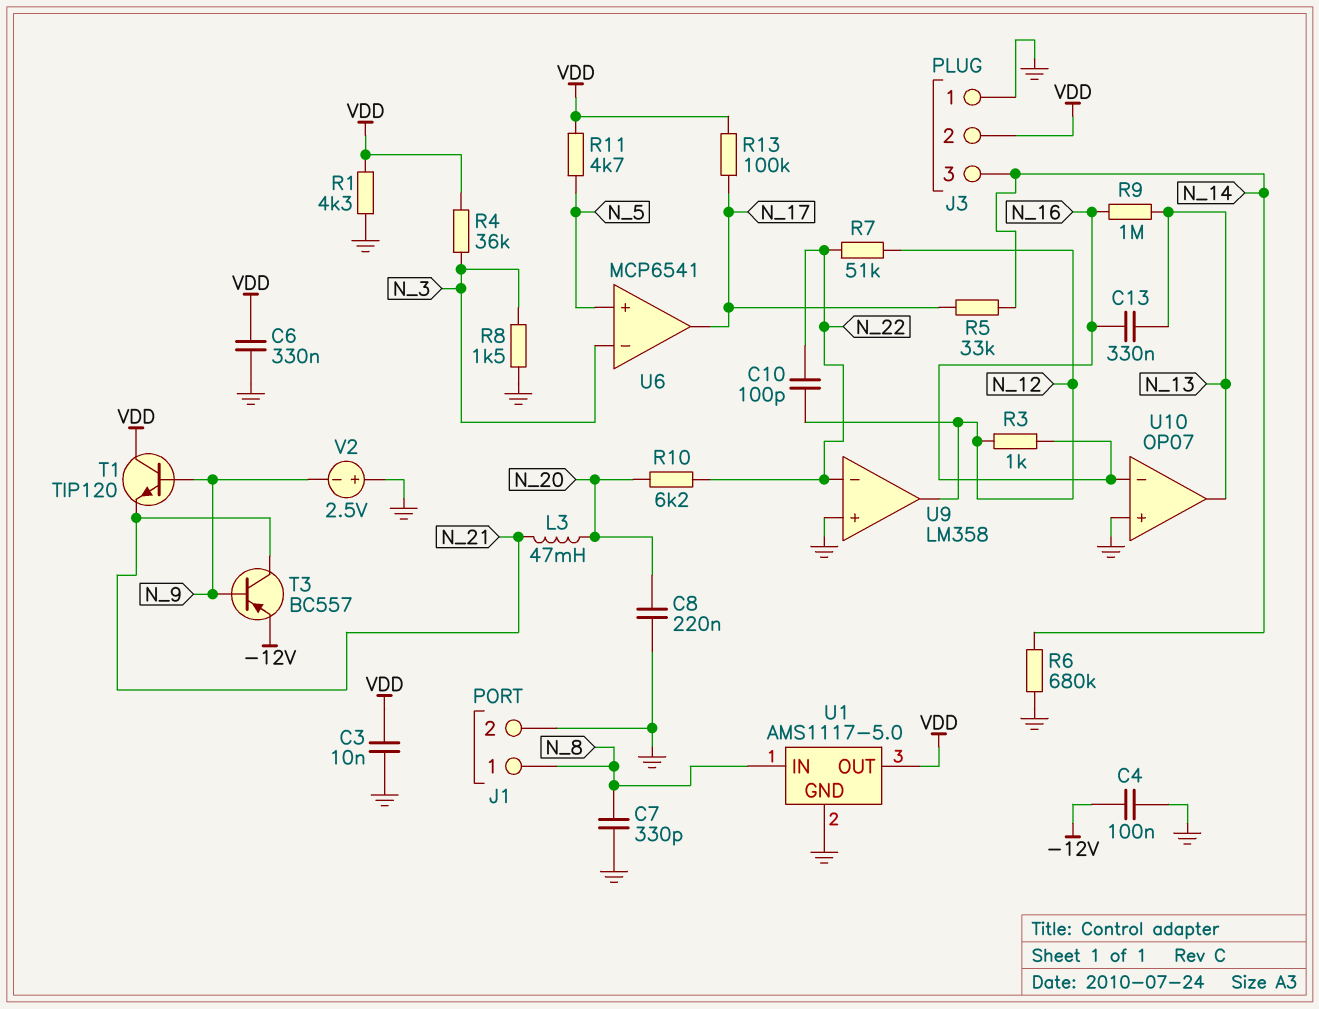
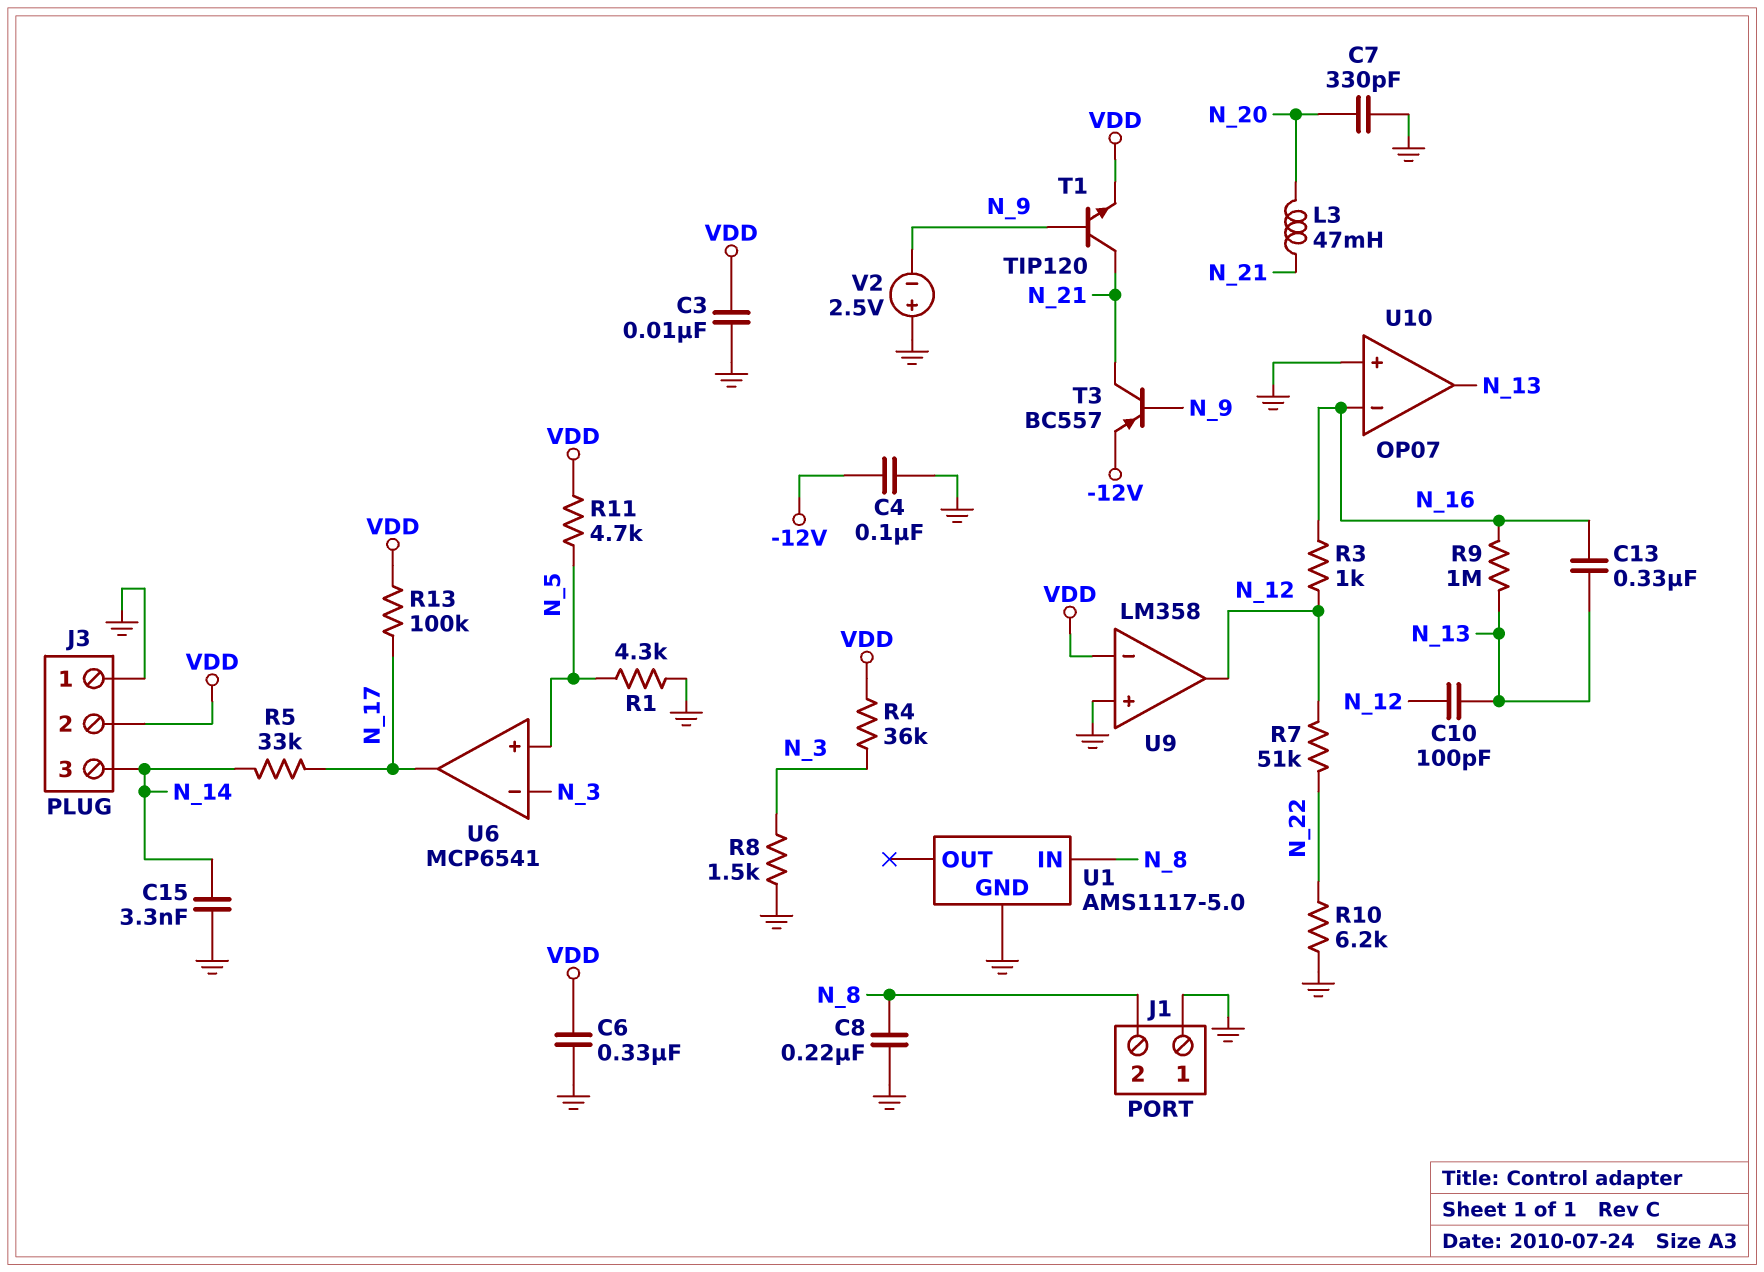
C7: 330pF (GND, N_8) -> 330pF (GND, N_20)
C8: 220nF (GND, N_20) -> 220nF (GND, N_8)
C10: 100pF (N_12, N_22) -> 100pF (N_12, N_13)
C15: none -> 3.3nF (GND, N_14)
J1 pin 1: N_8 -> GND
J1 pin 2: GND -> N_8
R1: 4.3k (GND, VDD) -> 4.3k (GND, N_5)
R6: 680k (GND, N_14) -> none
R10: 6.2k (N_20, N_22) -> 6.2k (GND, N_22)
T1: NPN TIP120 (B N_9, C VDD, E N_21) -> NPN TIP120 (B N_9, C N_21, E VDD)
U1 pin OUT: VDD -> none
U9 pin in-: N_22 -> VDD

